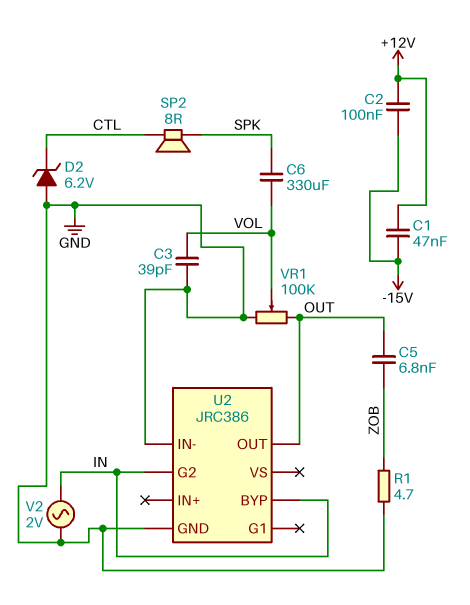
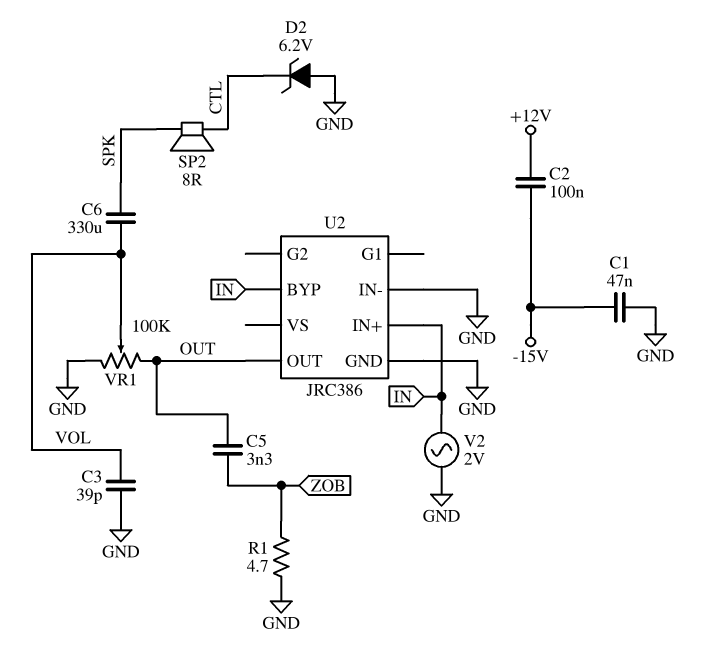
C1: 47nF (+12V, -15V) -> 47nF (-15V, GND)
C5: 6.8nF (OUT, ZOB) -> 3.3nF (OUT, ZOB)
U2 pin G2: IN -> none
U2 pin IN+: none -> IN

